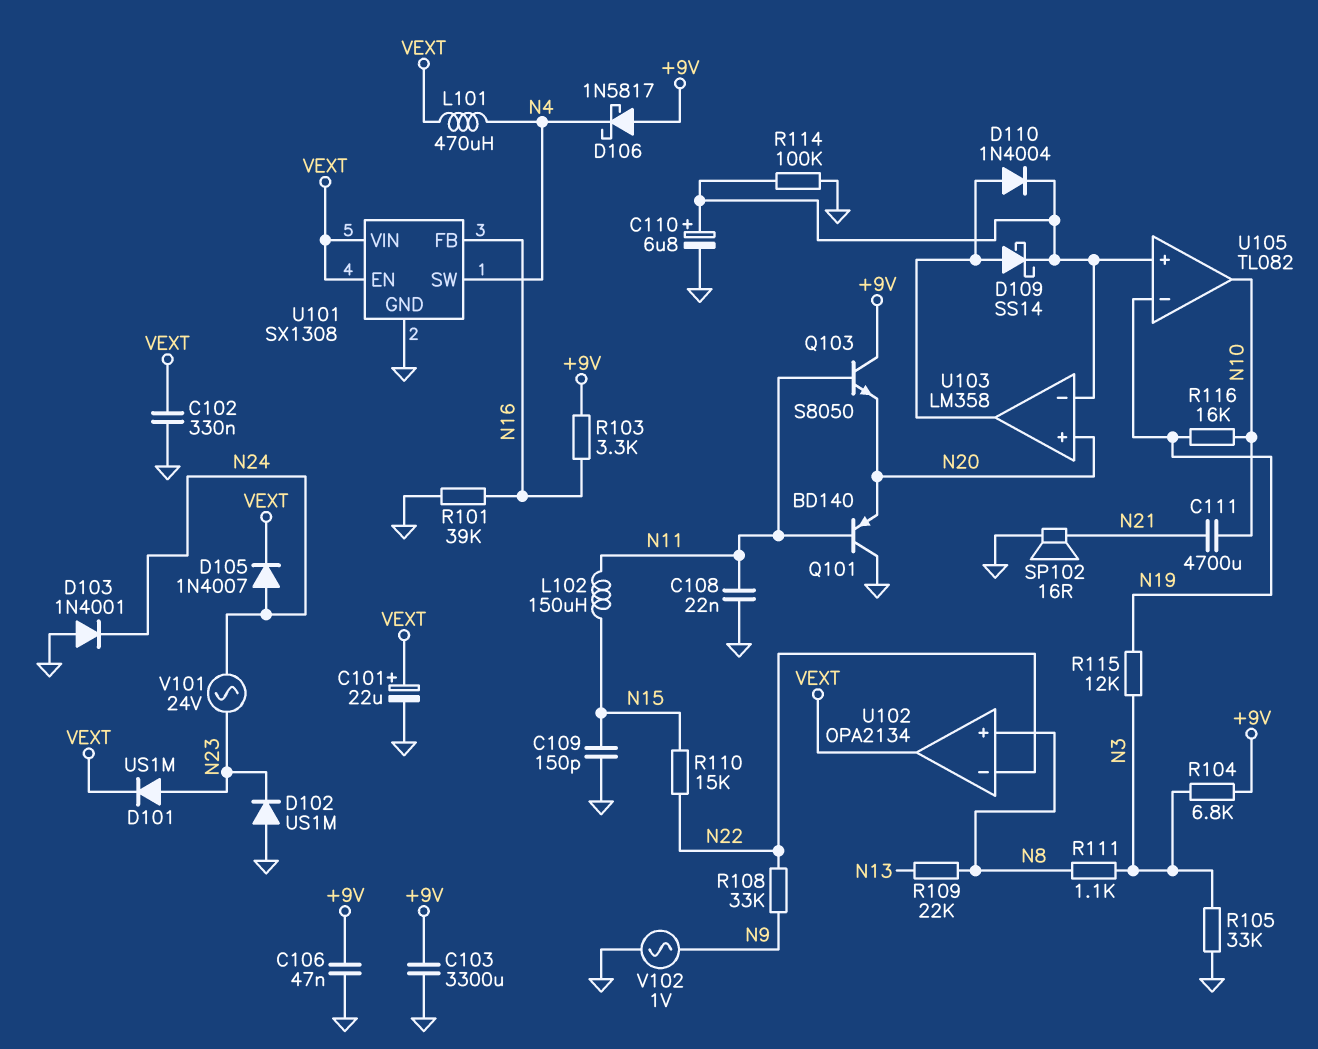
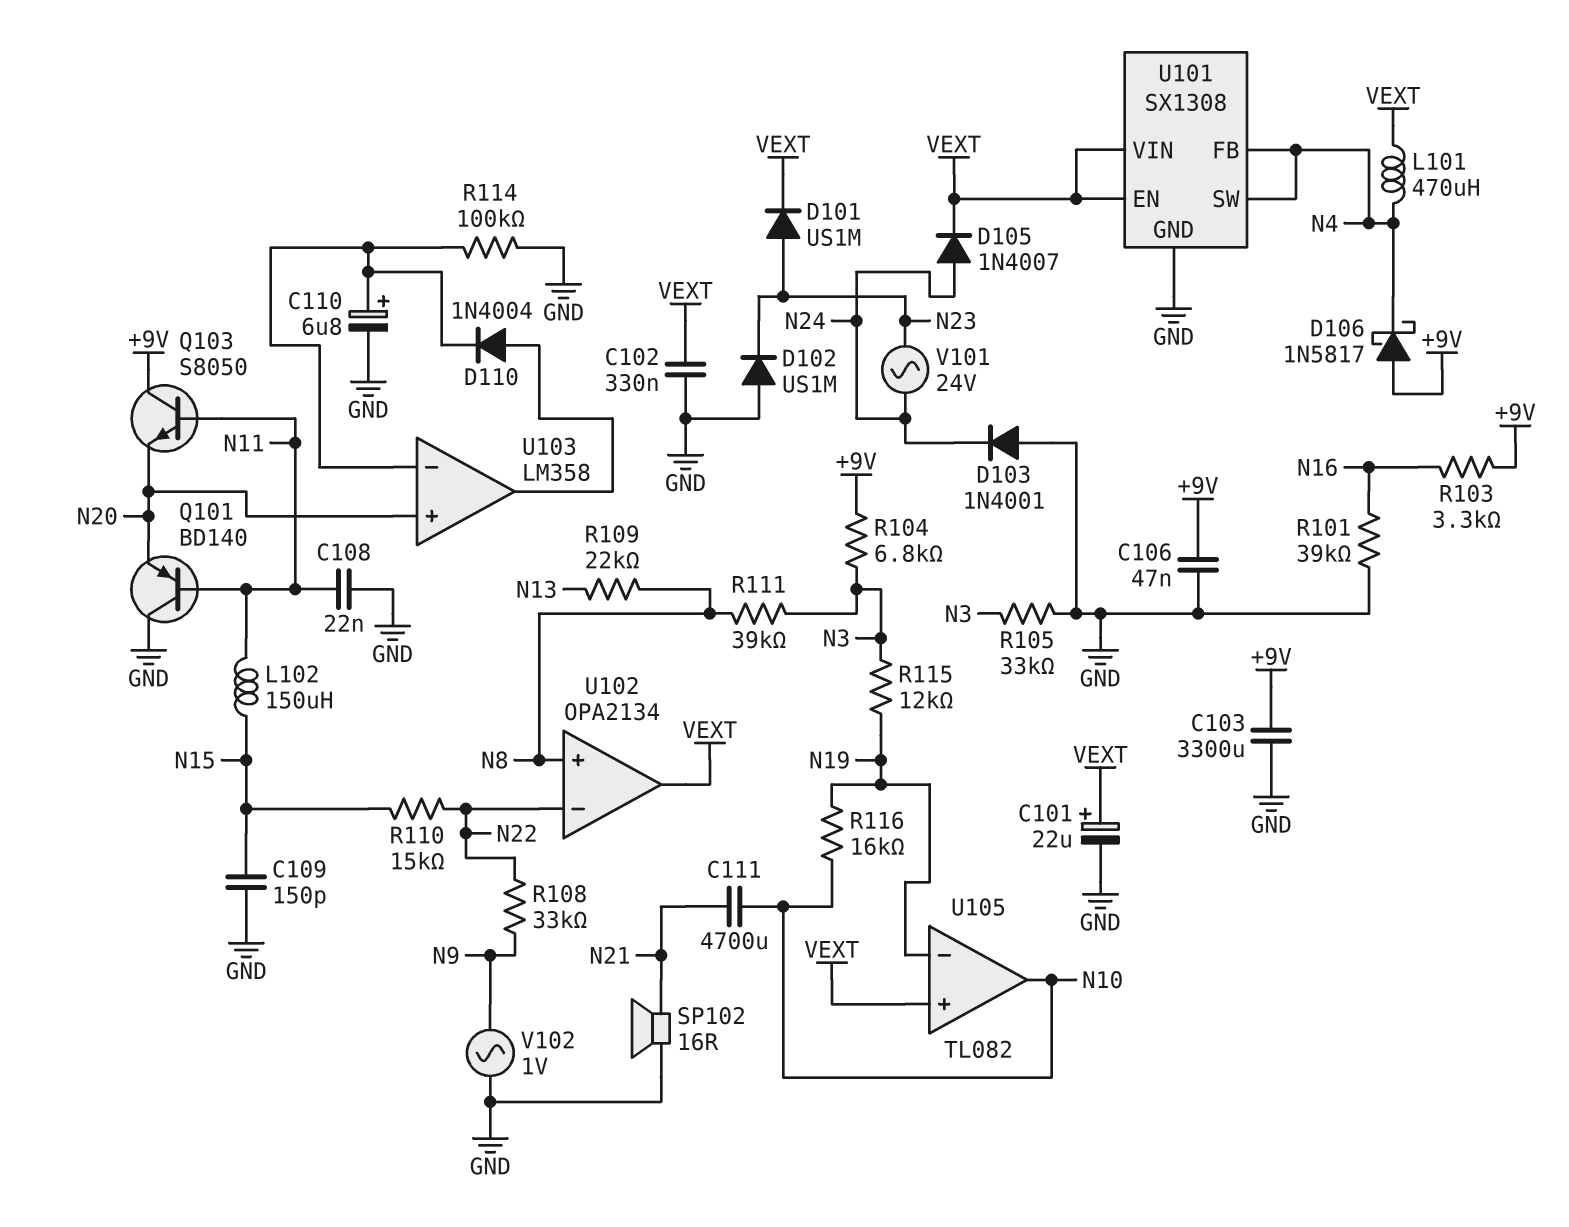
D109: schottky SS14 (A U103/out, K U103/in-) -> none
R111: 1.1k (N3, N8) -> 39k (N3, N8)
U101 pin FB: N16 -> N4
U105 pin in+: U103/in- -> VEXT

